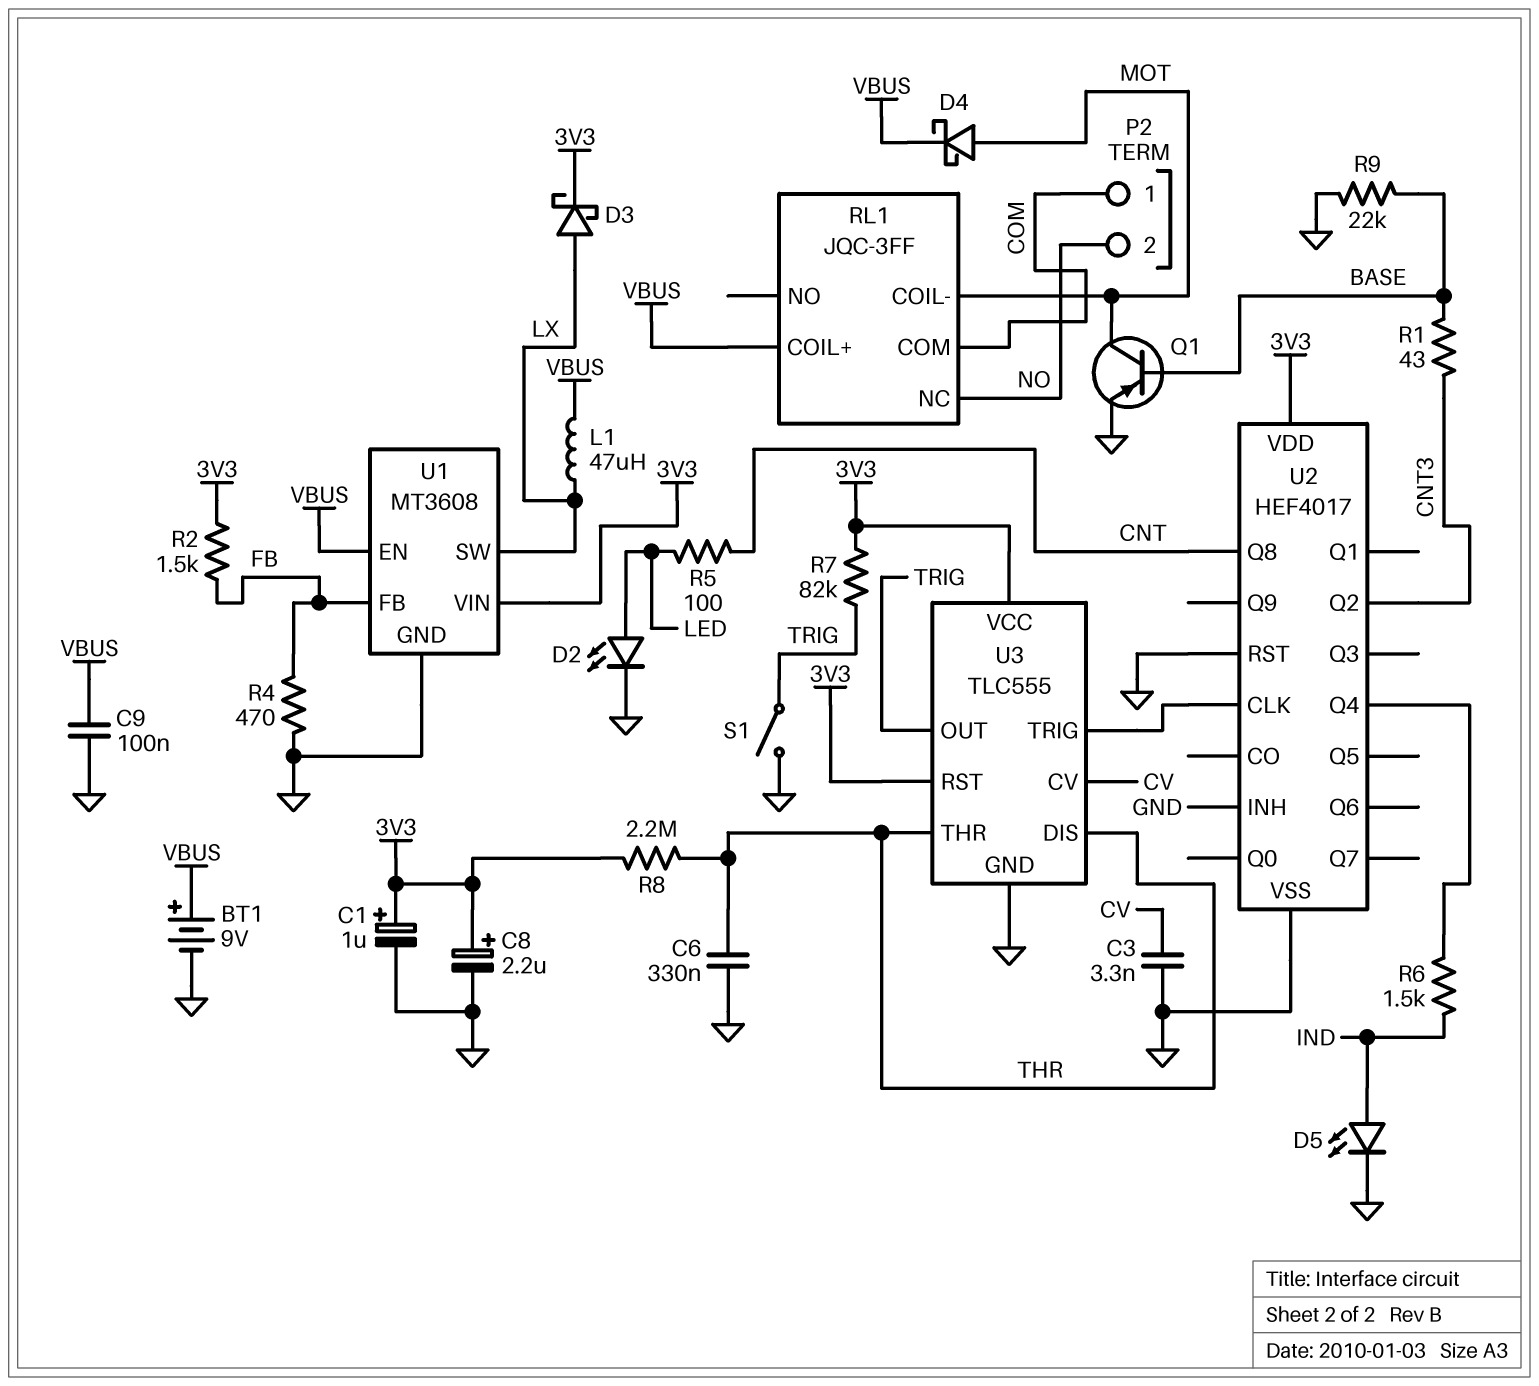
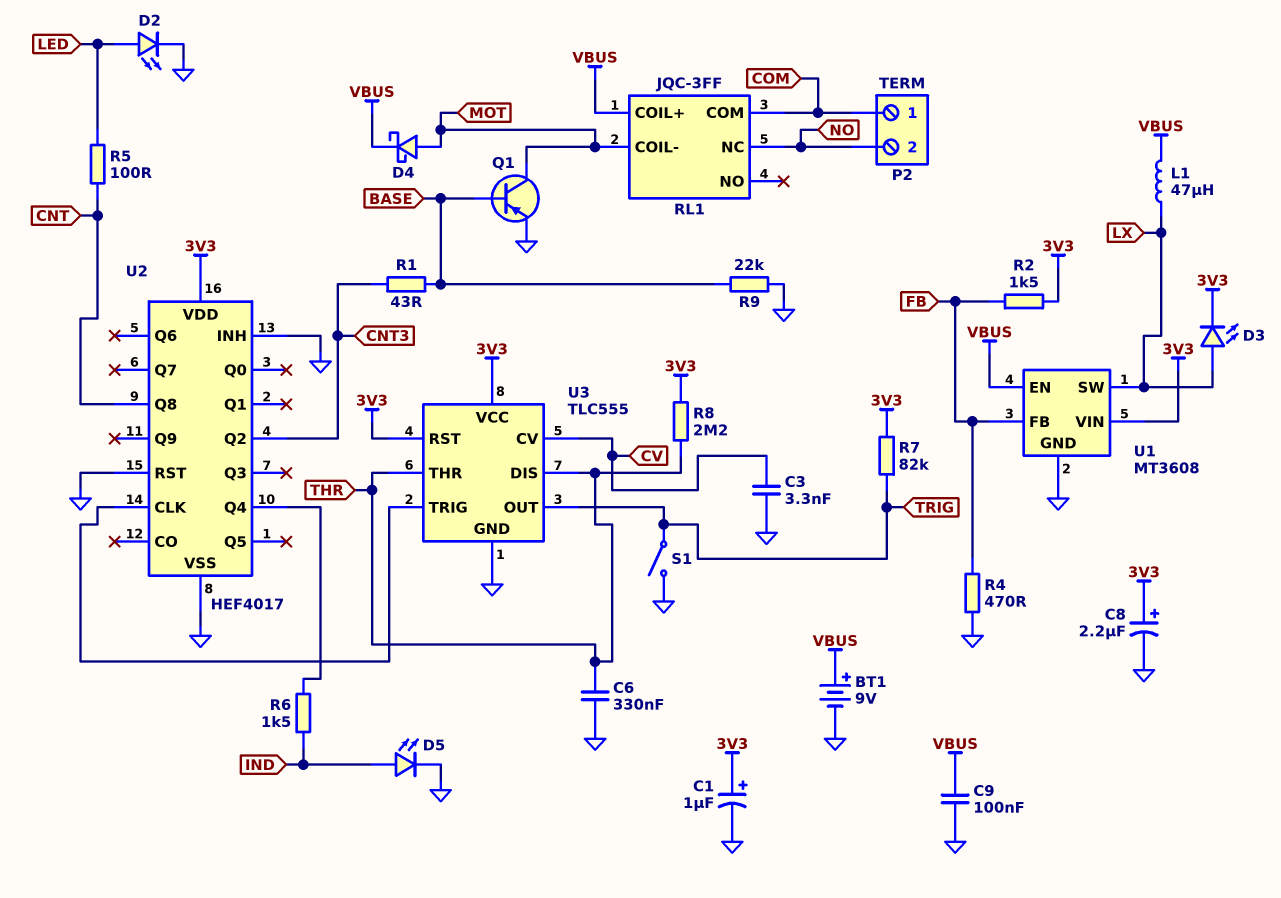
D3: schottky (A LX, K 3V3) -> LED (A LX, K 3V3)

